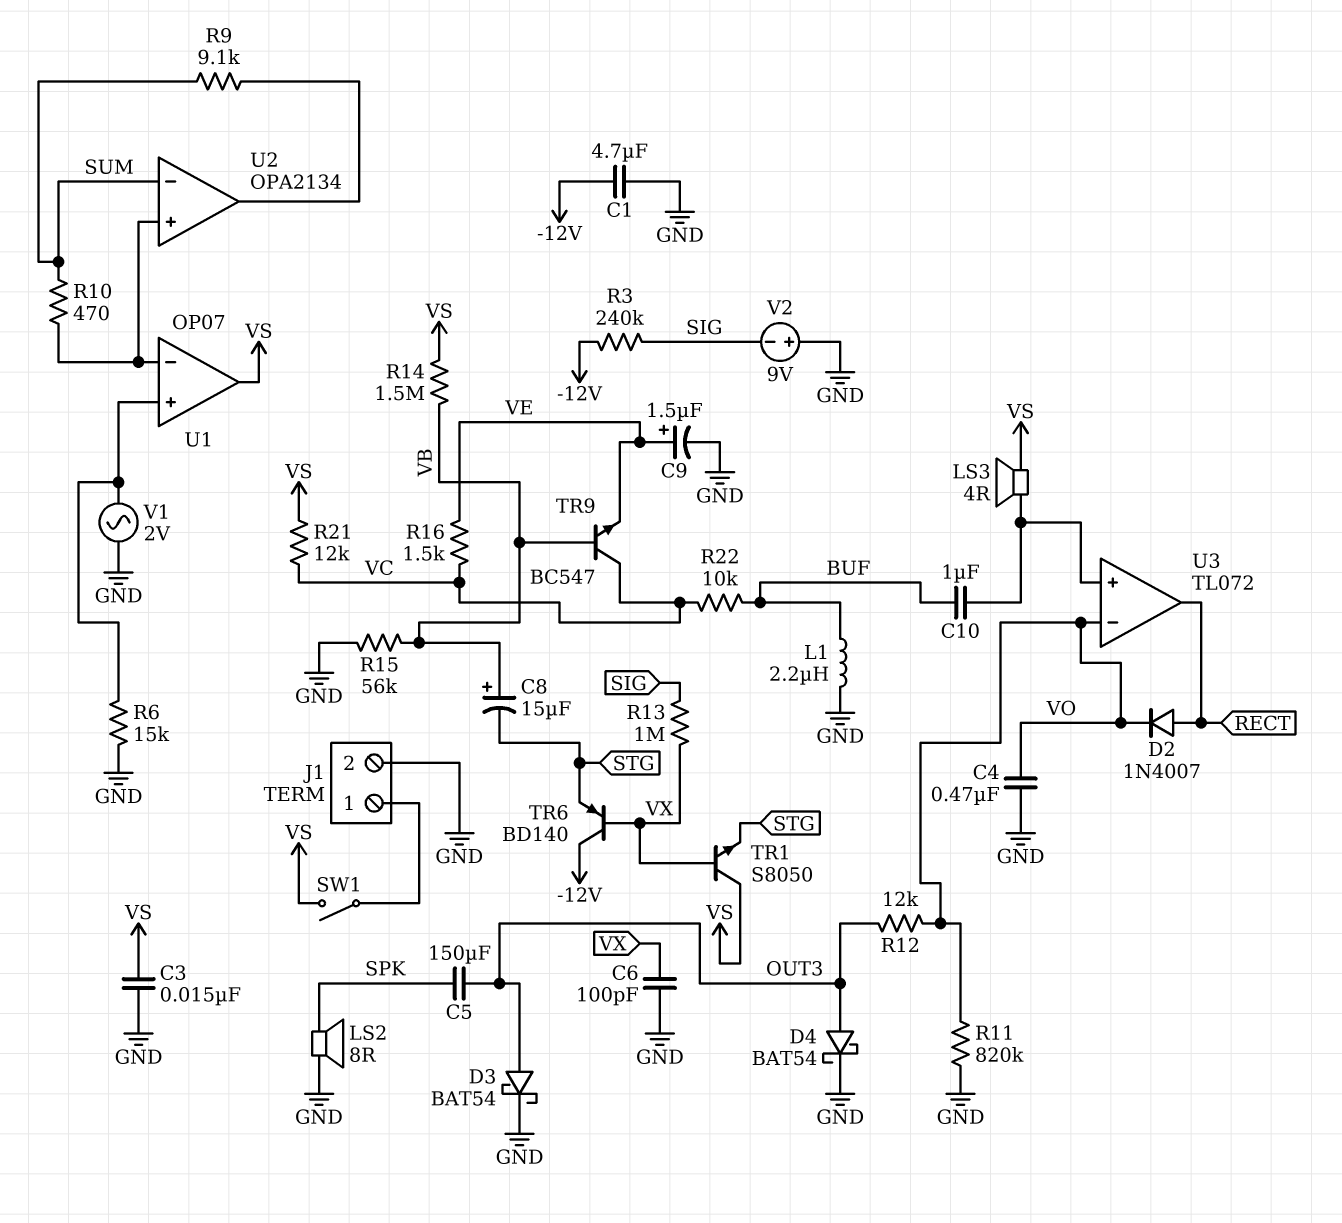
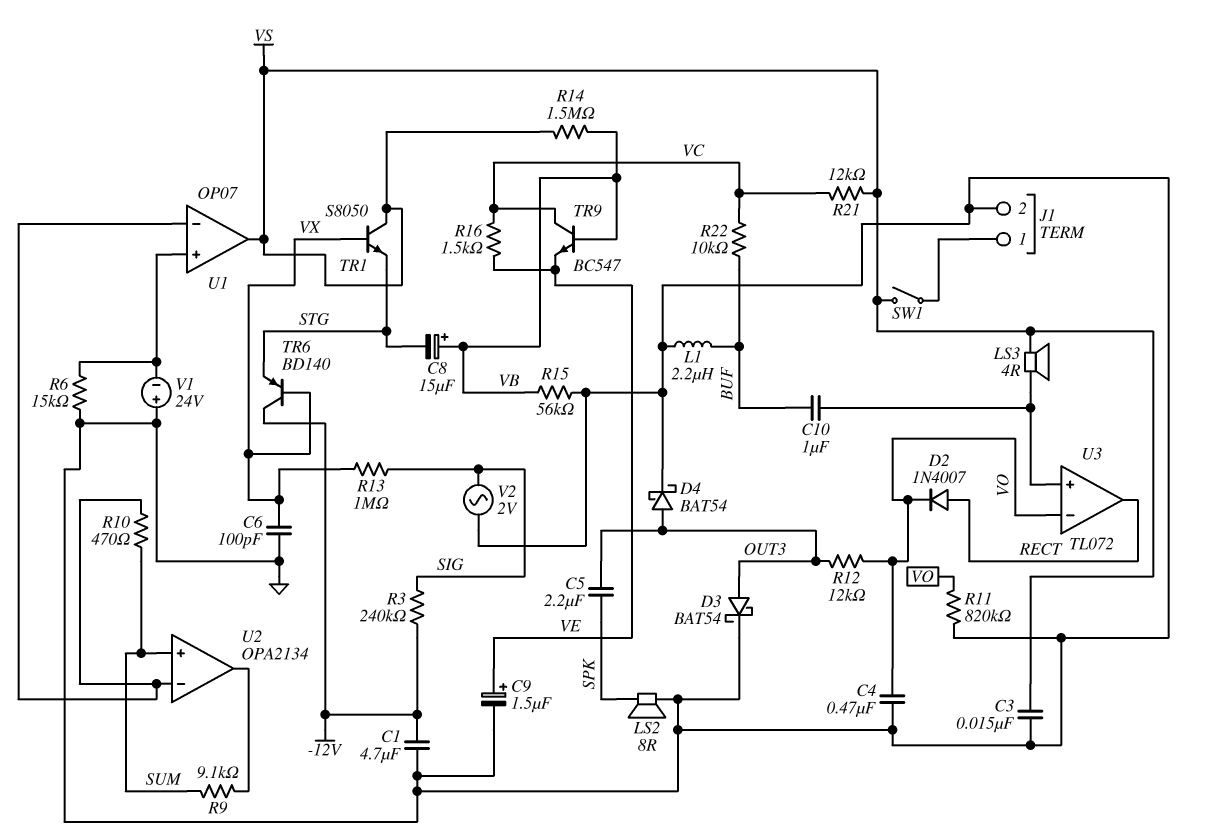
C5: 150uF (OUT3, SPK) -> 2.2uF (OUT3, SPK)
U2 pin in+: U1/in- -> SUM
U2 pin in-: SUM -> U1/in-
V1: AC 2V (GND, U1/in+) -> 24V (plus GND, minus U1/in+)
V2: 9V (plus GND, minus SIG) -> AC 2V (GND, SIG)

